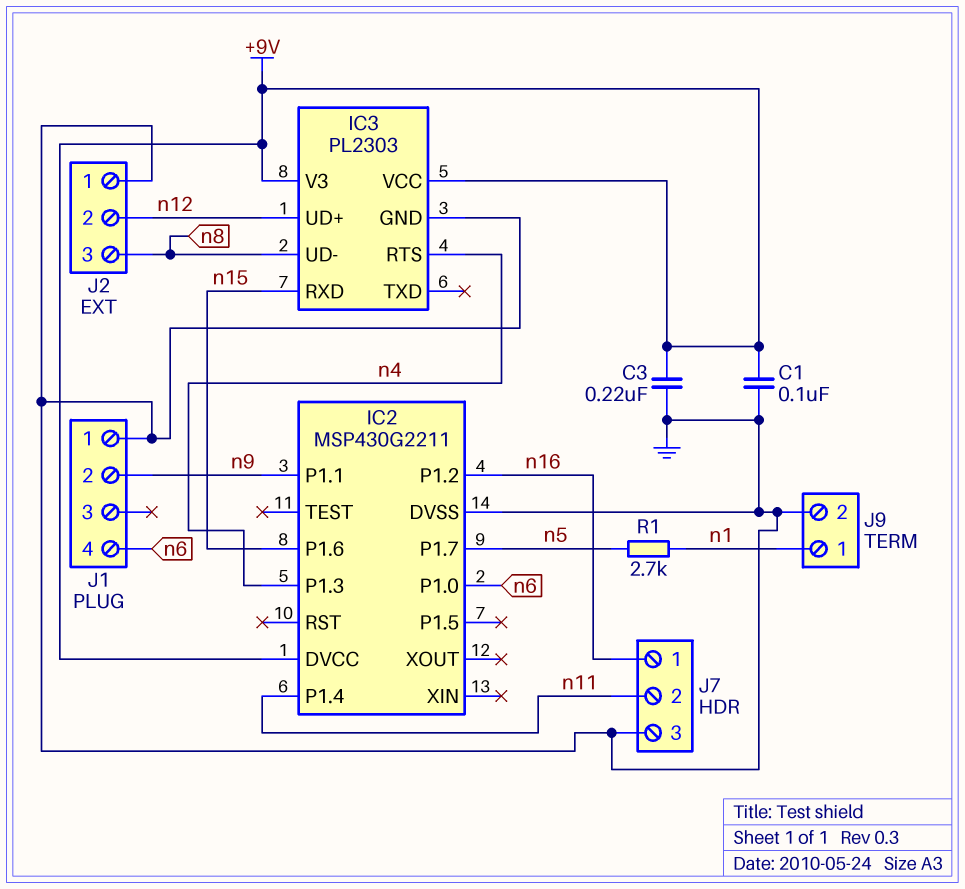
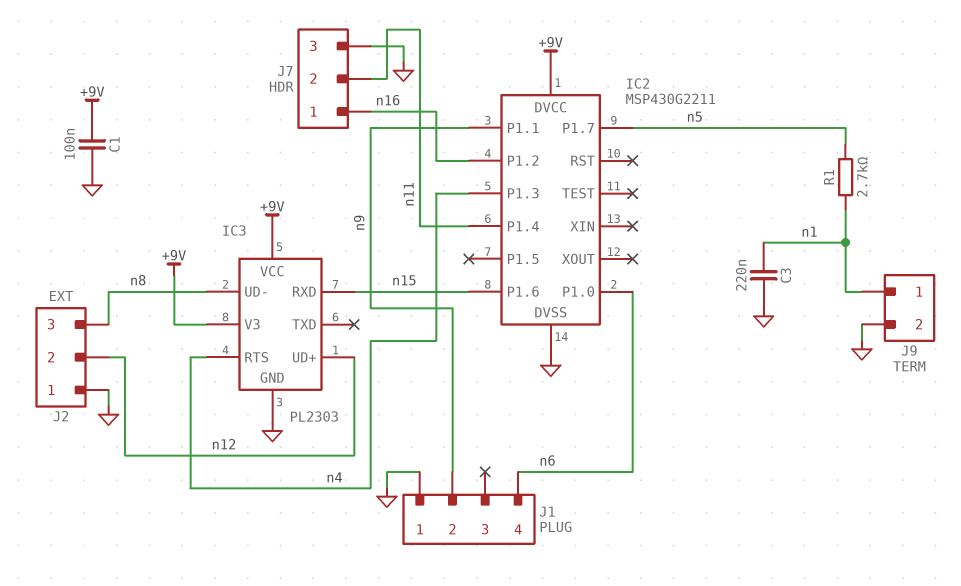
C3: 220nF (+9V, GND) -> 220nF (GND, n1)

